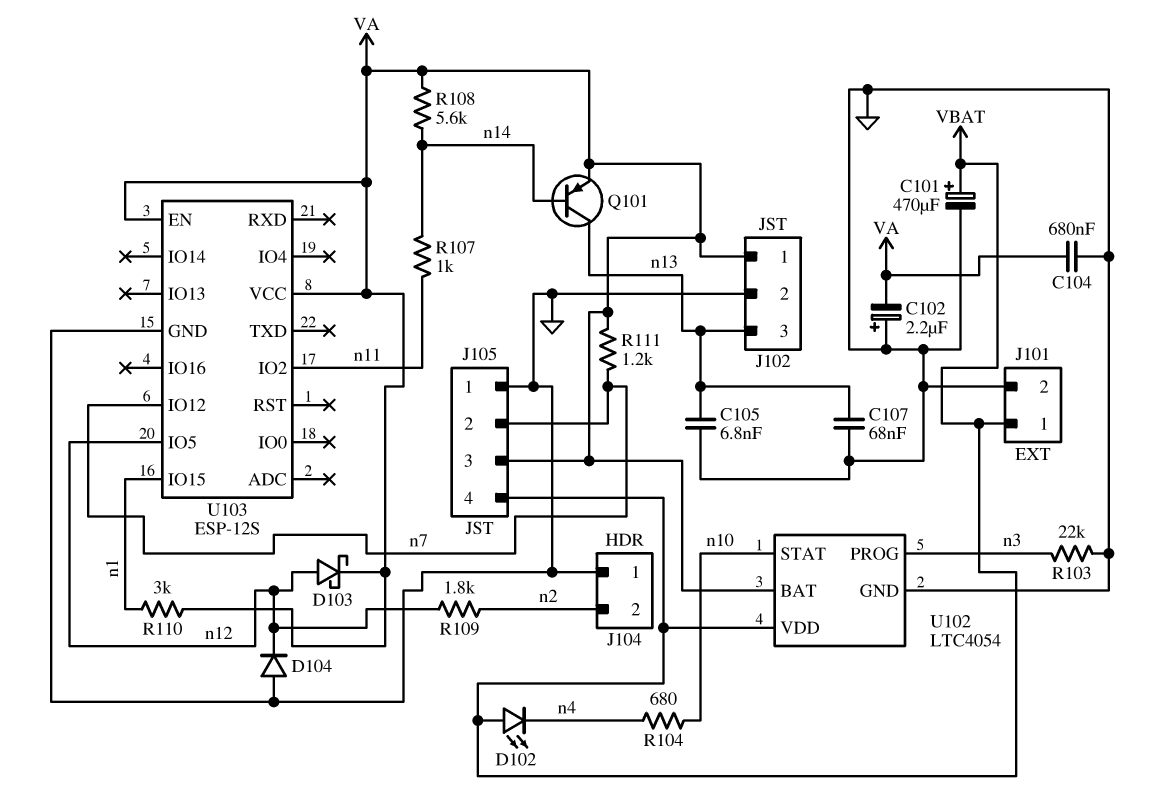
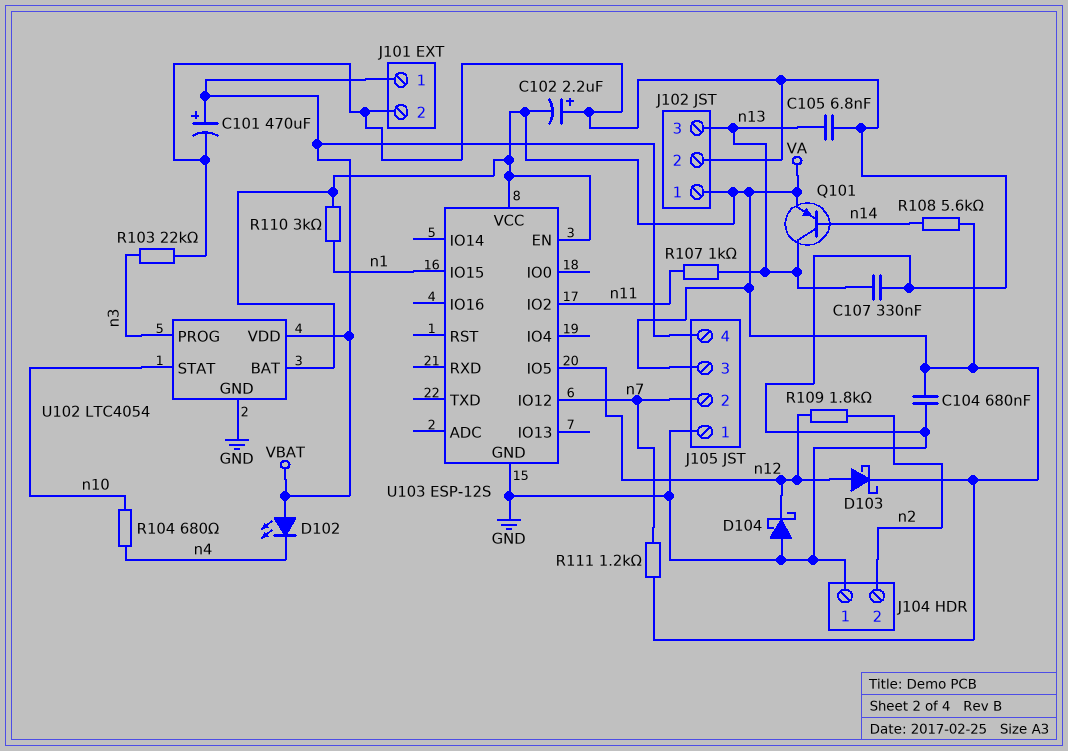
C107: 68nF (GND, n13) -> 330nF (GND, n13)
D104: diode (A GND, K n12) -> schottky (A GND, K n12)
R107: 1k (n11, n14) -> 1k (n11, n13)

